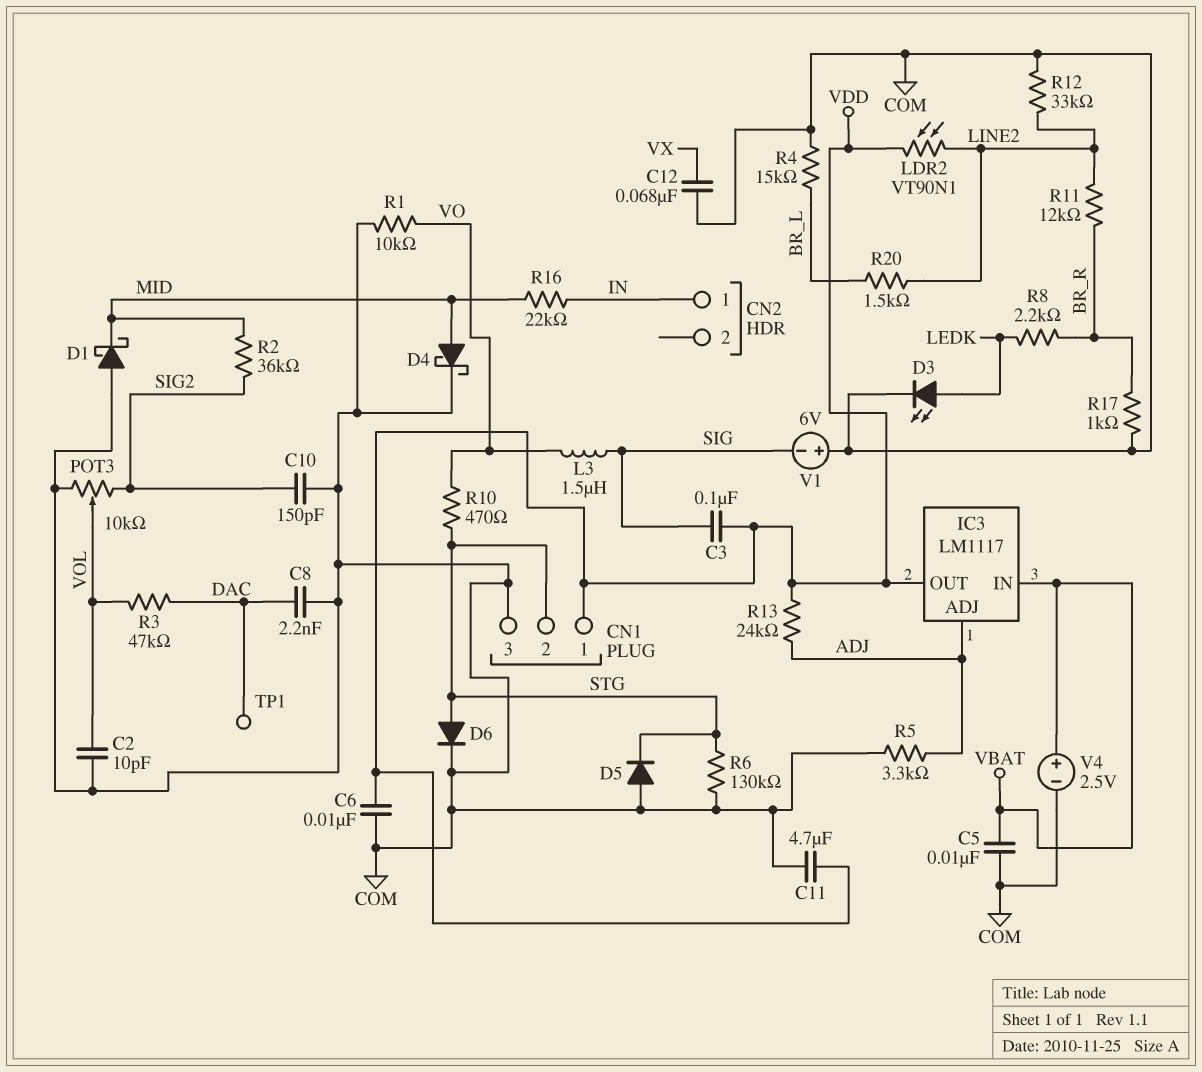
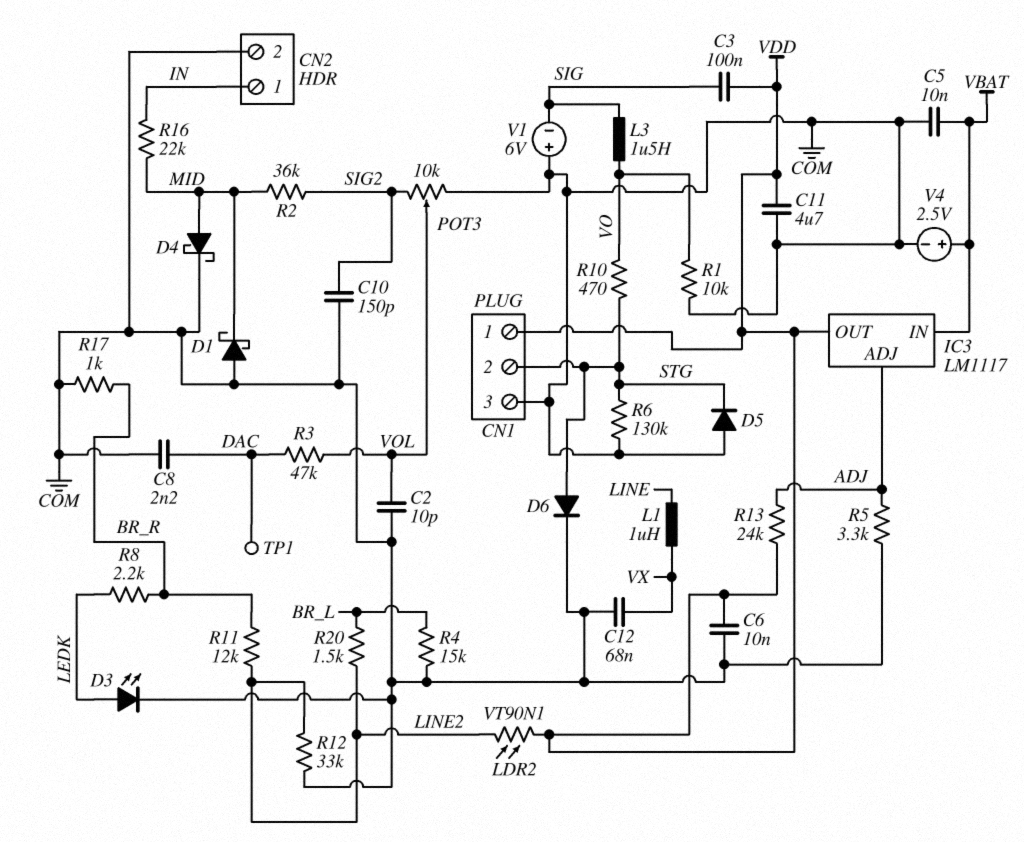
CN2 pin 2: none -> COM
L1: none -> 1uH (LINE, VX)

